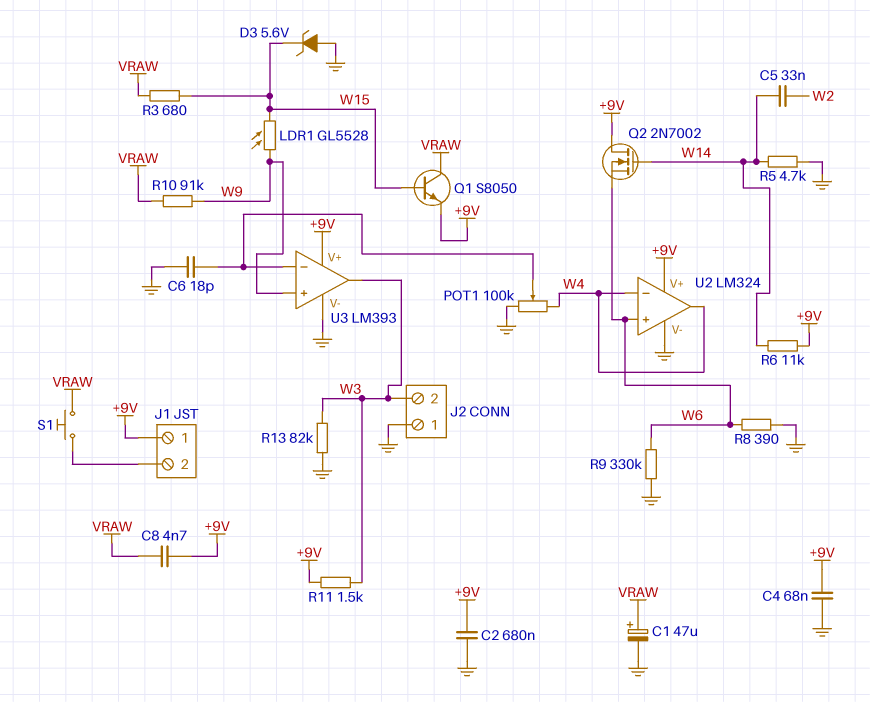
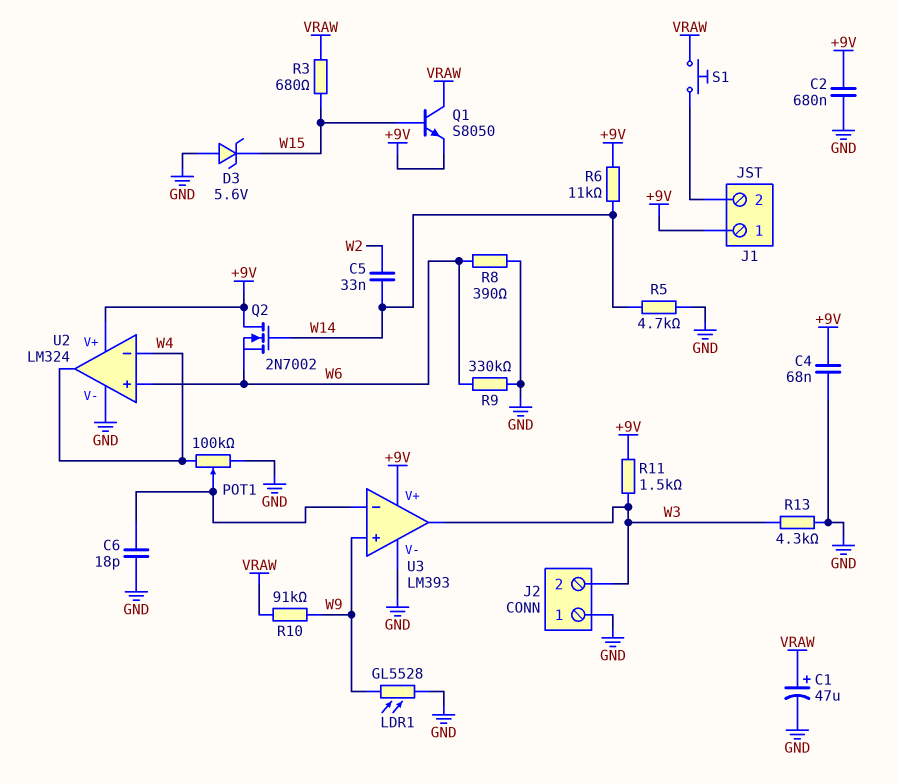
C8: 4.7nF (+9V, VRAW) -> none
LDR1: GL5528 (W9, W15) -> GL5528 (GND, W9)
R13: 82k (GND, W3) -> 4.3k (GND, W3)

